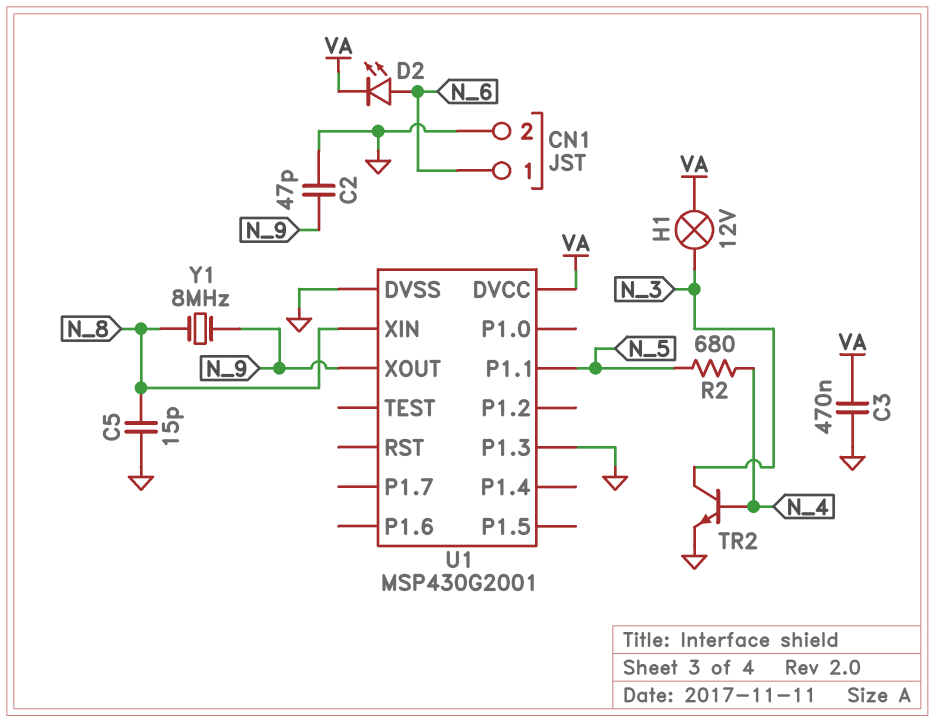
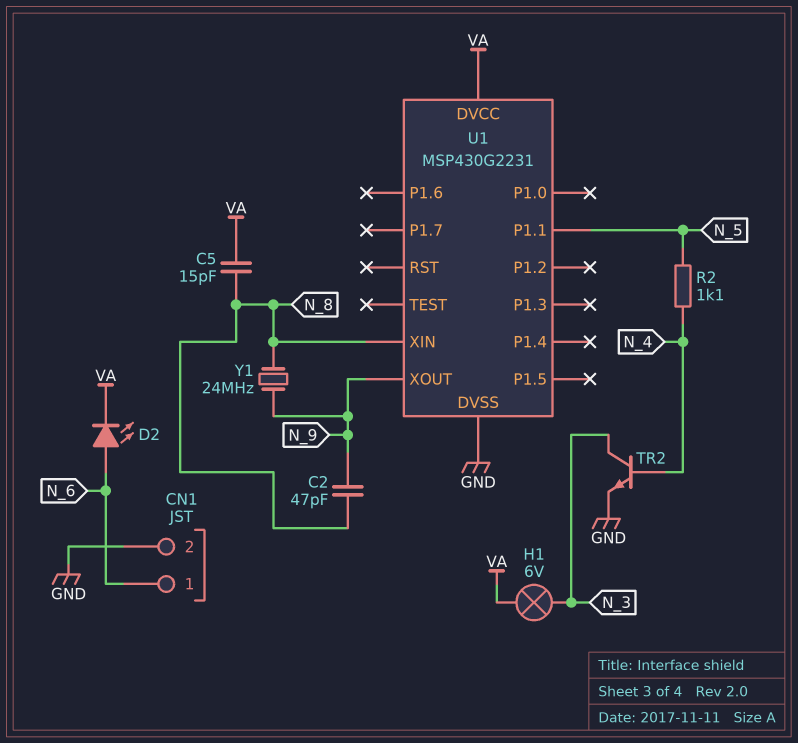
C2: 47pF (GND, N_9) -> 47pF (N_8, N_9)
C3: 470nF (GND, VA) -> none
C5: 15pF (GND, N_8) -> 15pF (N_8, VA)
H1: lamp 12V (N_3, VA) -> lamp 6V (N_3, VA)
R2: 680 (N_4, N_5) -> 1.1k (N_4, N_5)
U1: MSP430G2001 -> MSP430G2231
U1 pin P1.3: GND -> none
Y1: 8MHz (N_8, N_9) -> 24MHz (N_8, N_9)

